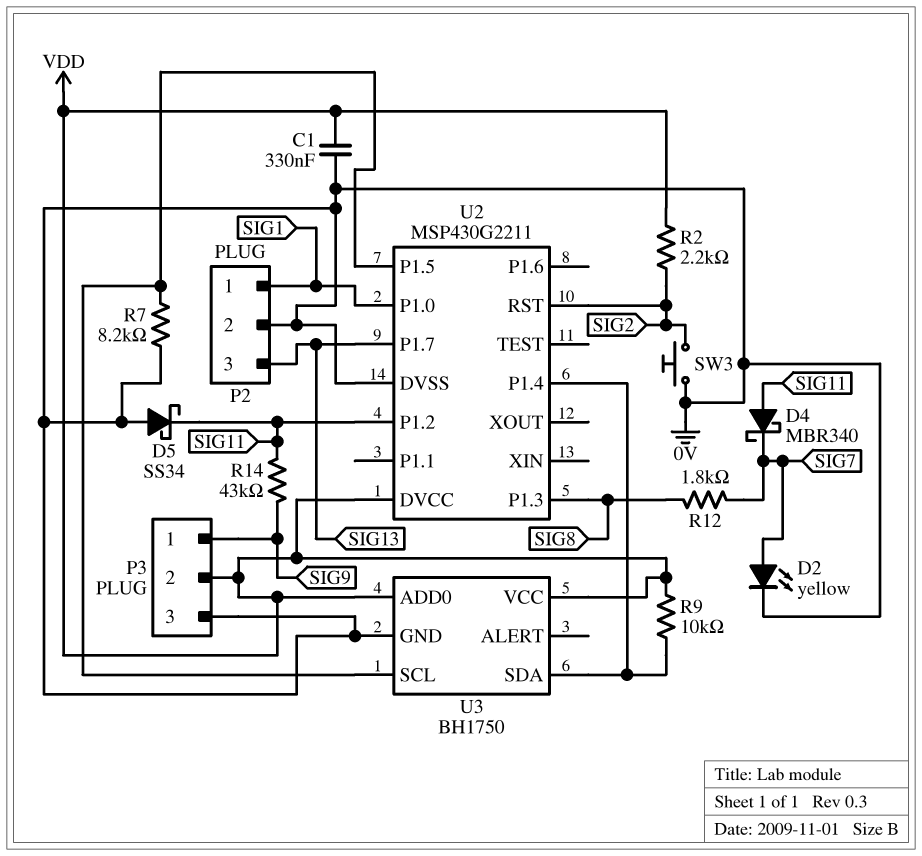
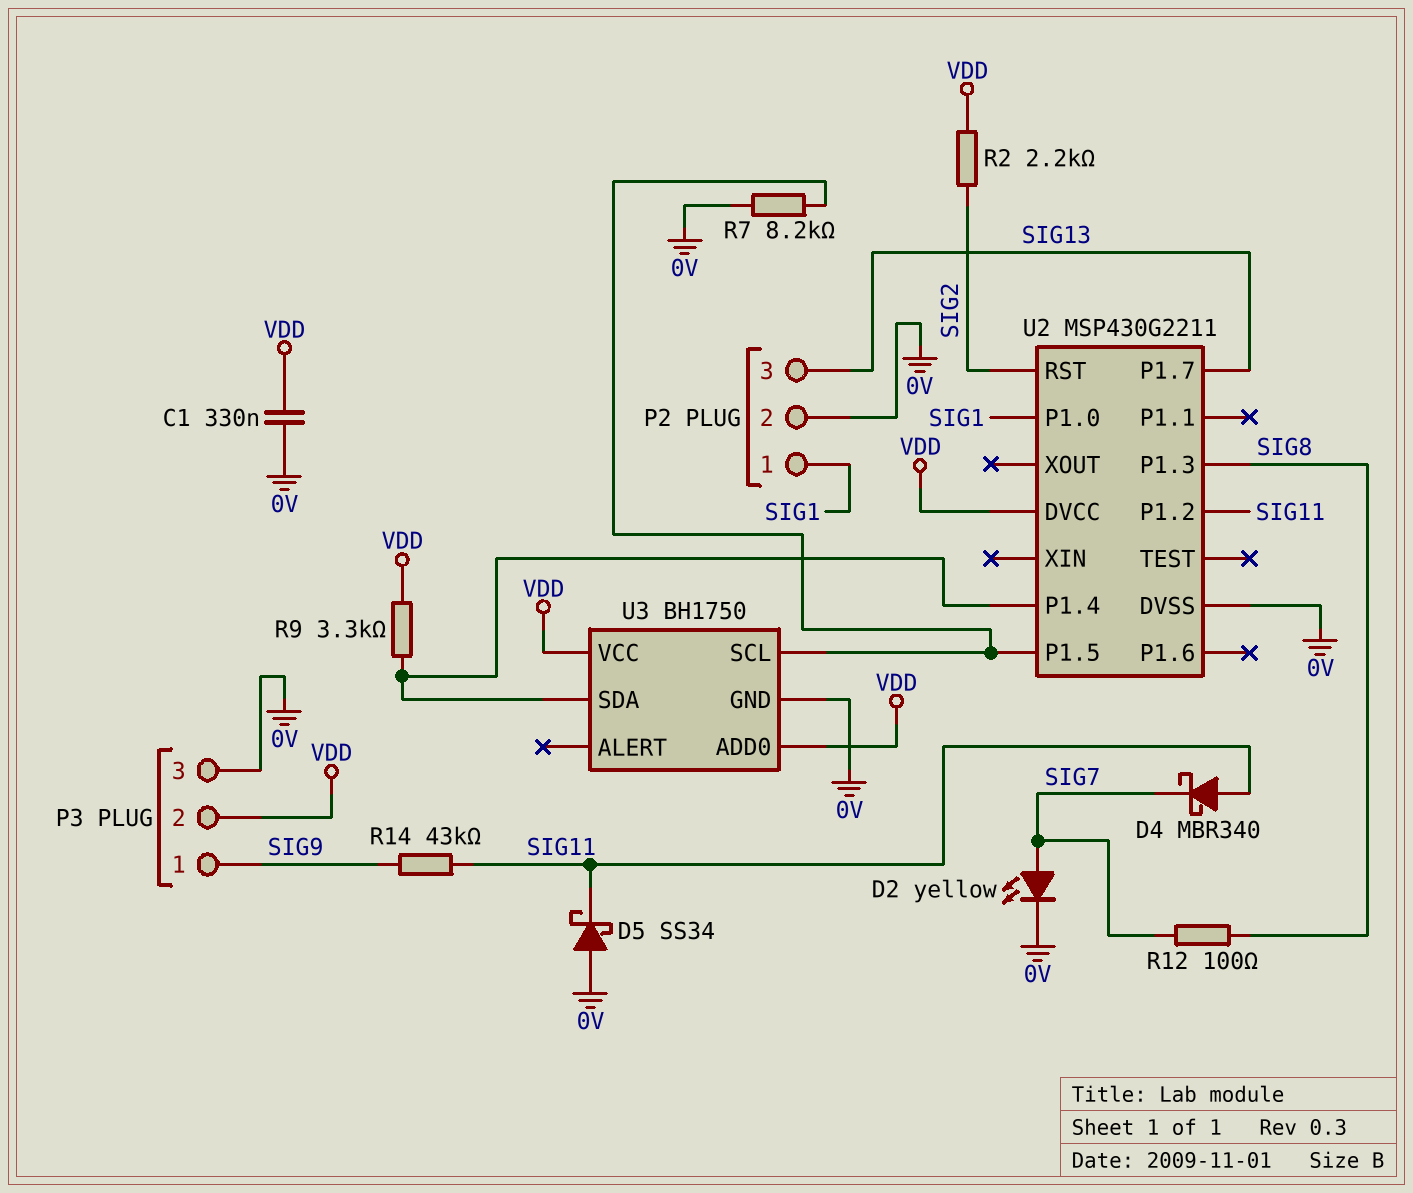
R9: 10k (U2/P1.4, VDD) -> 3.3k (U2/P1.4, VDD)
R12: 1.8k (SIG7, SIG8) -> 100 (SIG7, SIG8)
SW3: button (0V, SIG2) -> none

